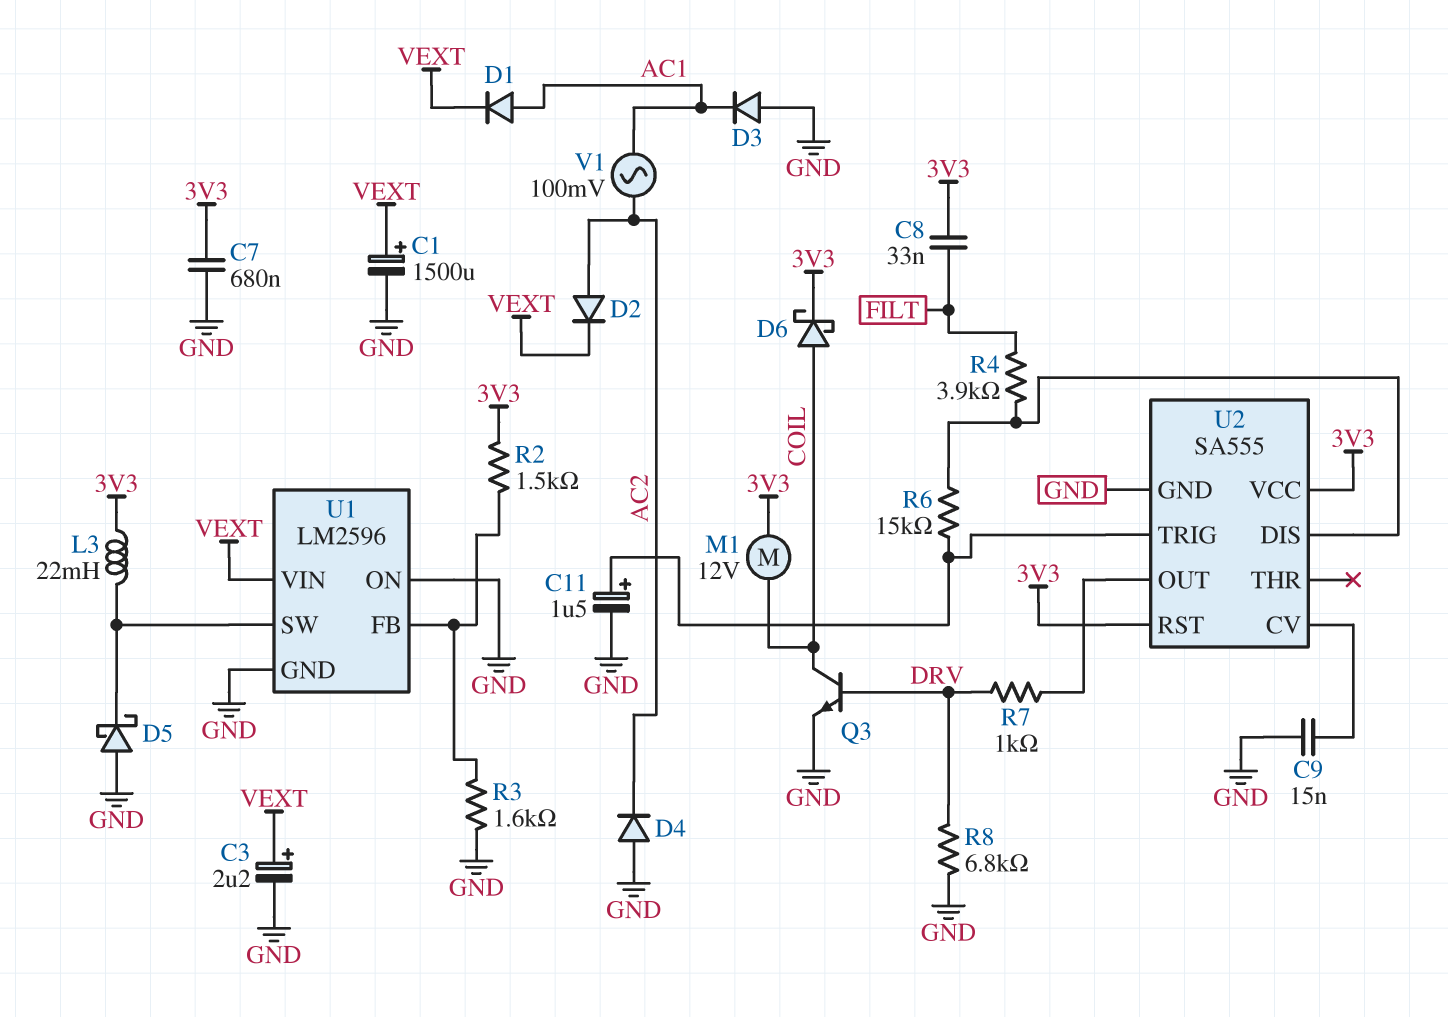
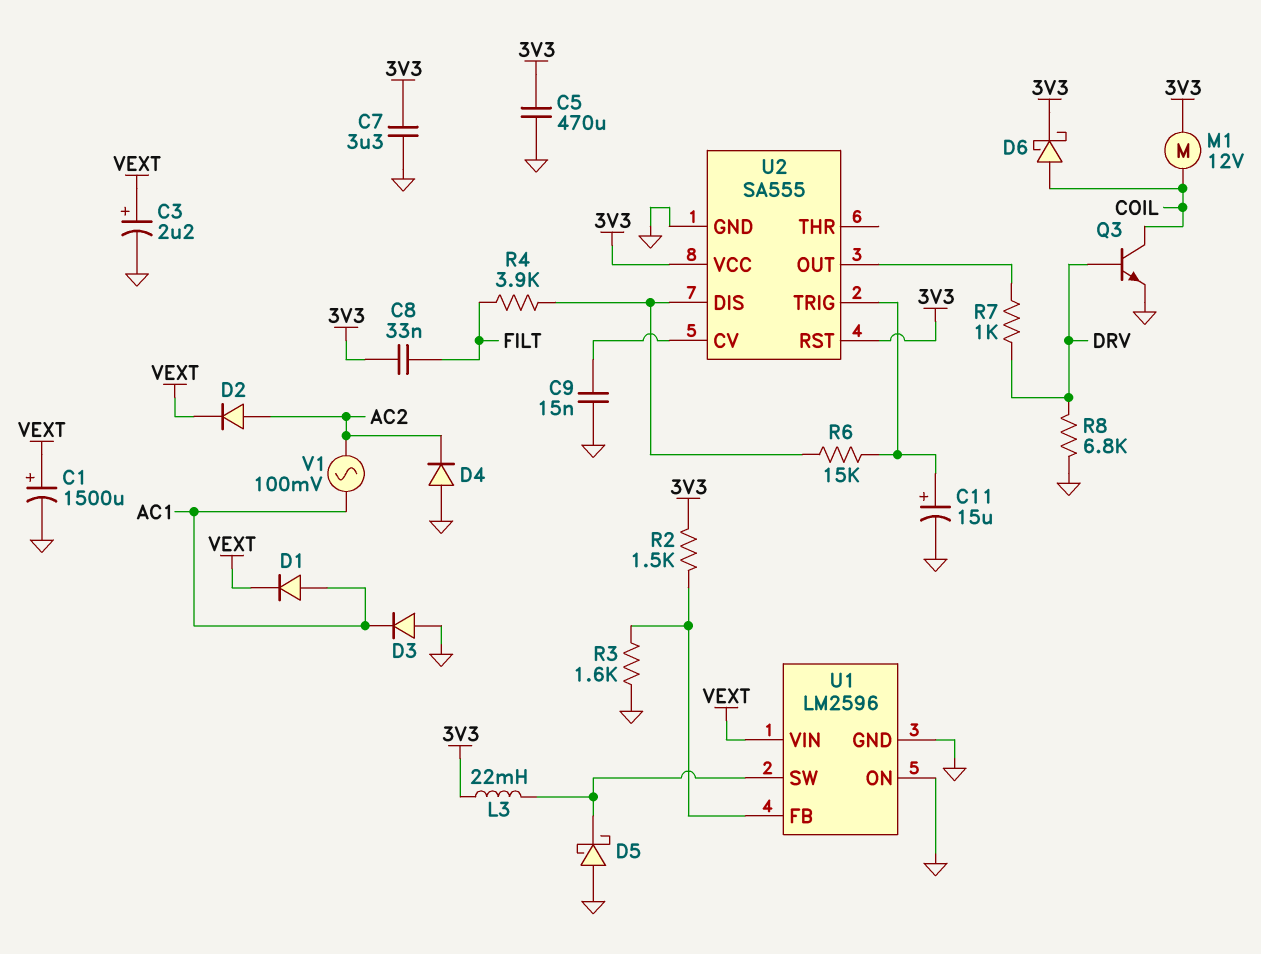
C5: none -> 470uF (3V3, GND)
C7: 680nF (3V3, GND) -> 3.3uF (3V3, GND)
C11: 1.5uF (plus U2/TRIG, minus GND) -> 15uF (plus U2/TRIG, minus GND)

